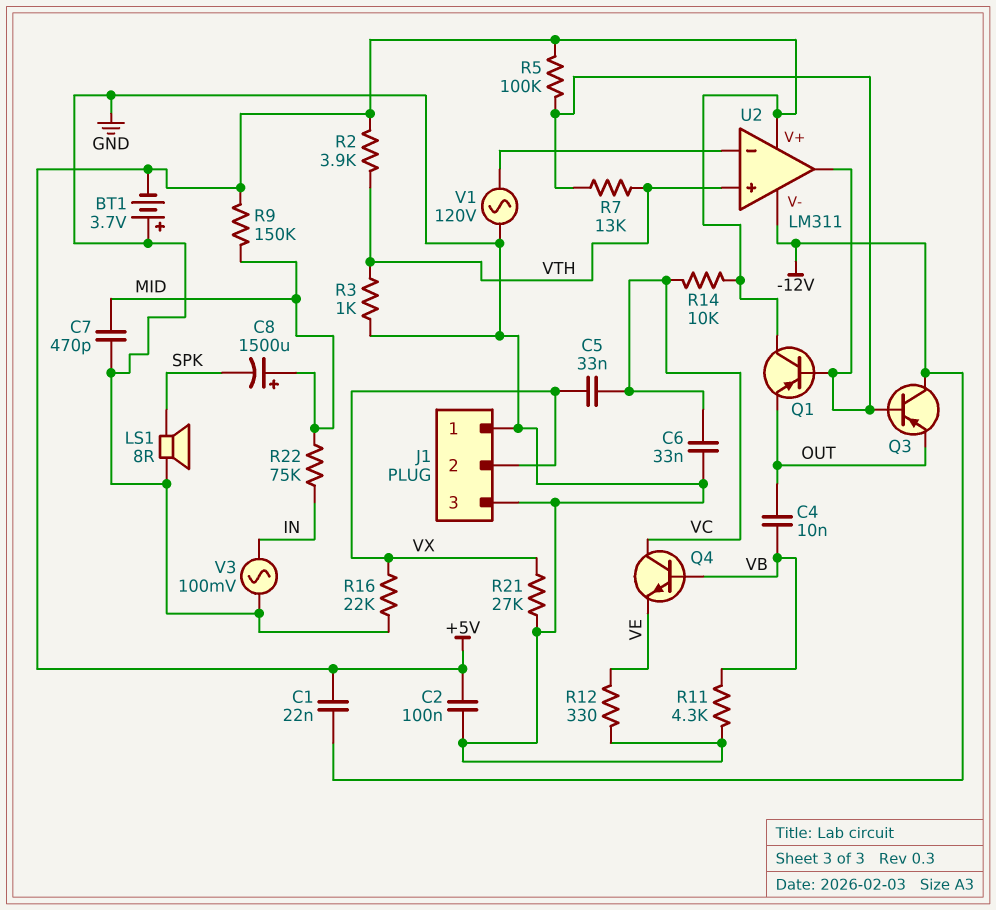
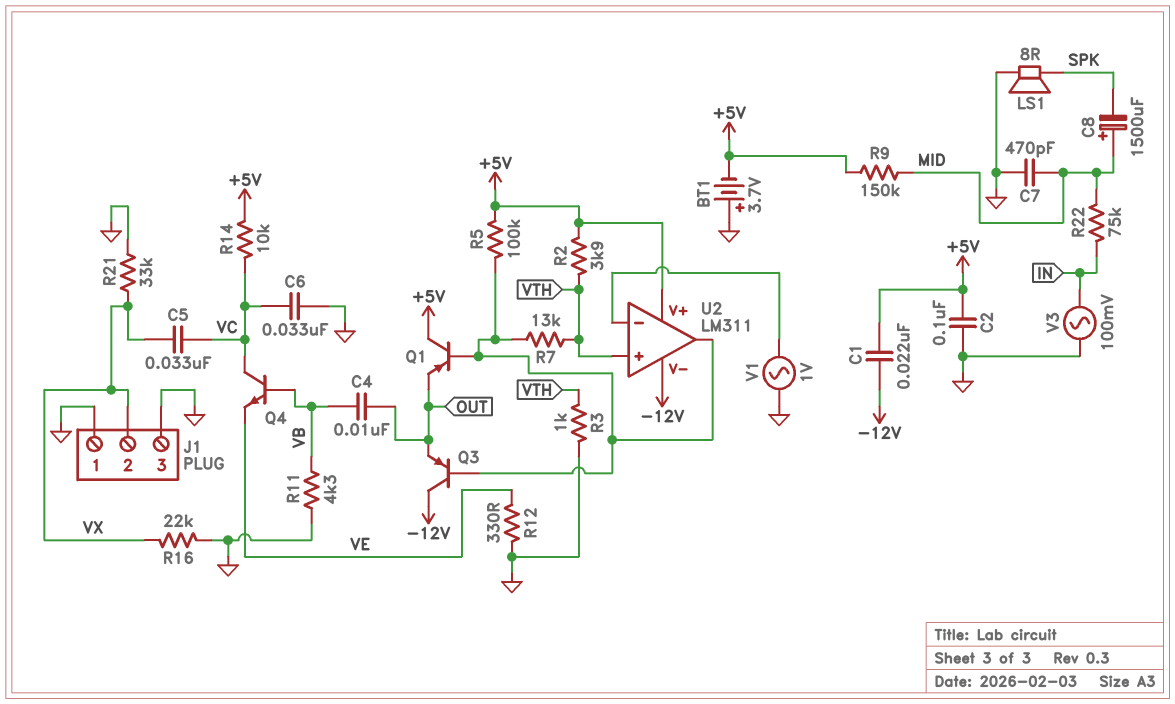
R21: 27k (GND, VX) -> 33k (GND, VX)
V1: AC 120V (GND, U2/in-) -> AC 1V (GND, U2/in-)

